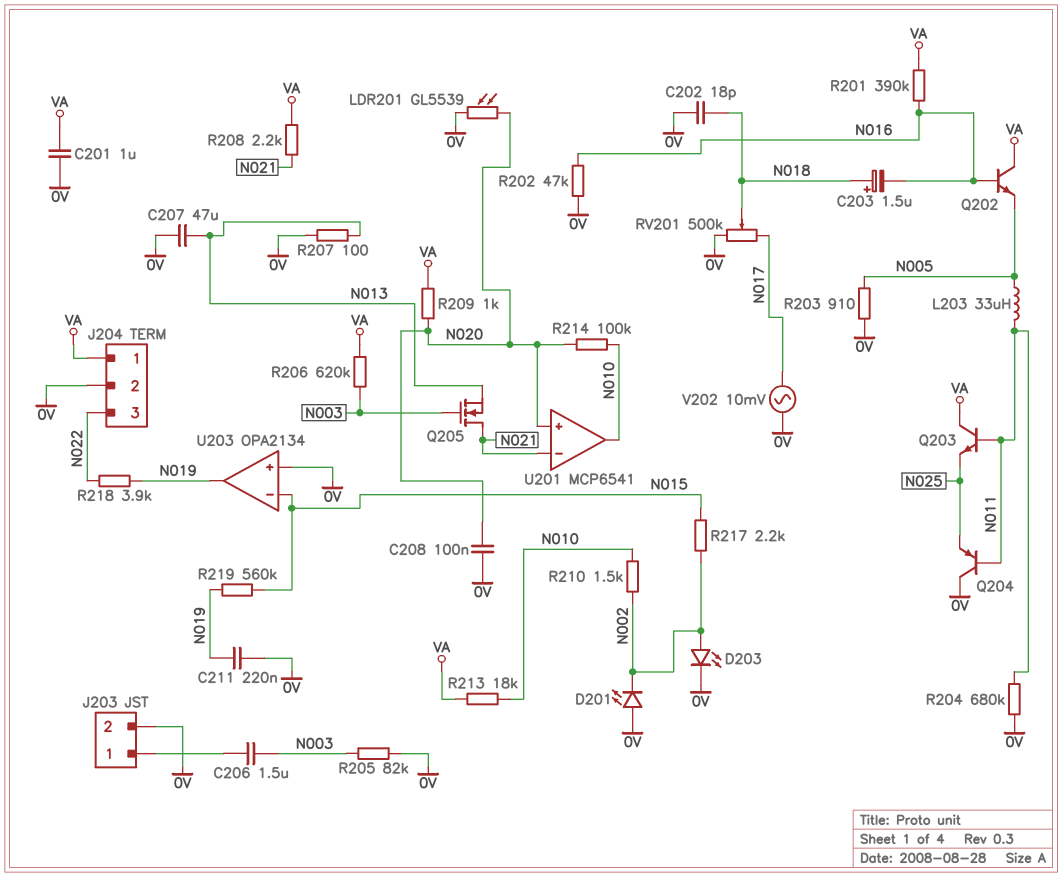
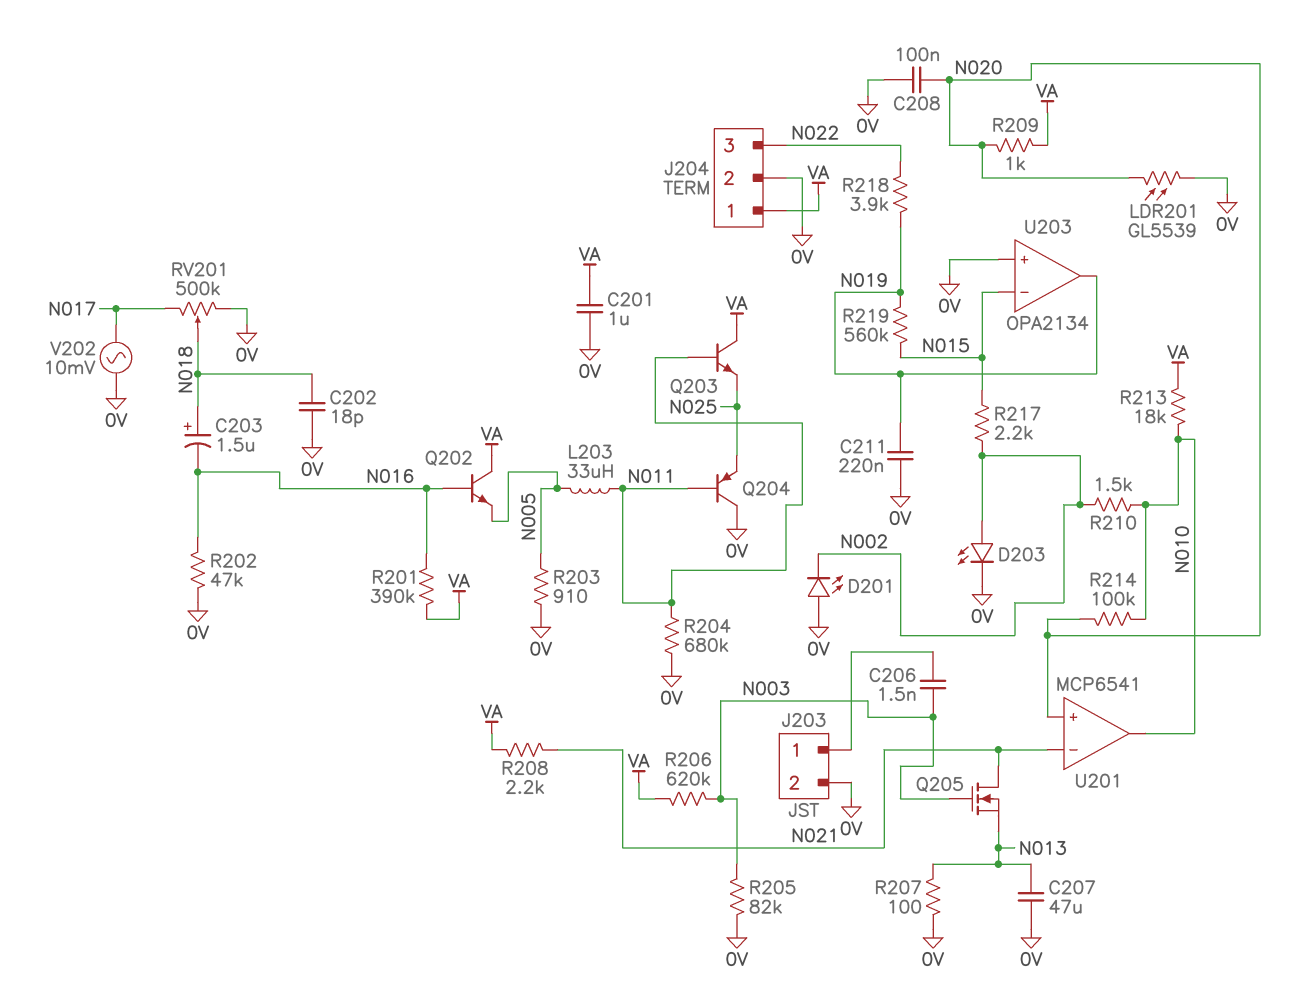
C206: 1.5uF (J203/1, N003) -> 1.5nF (J203/1, N003)

